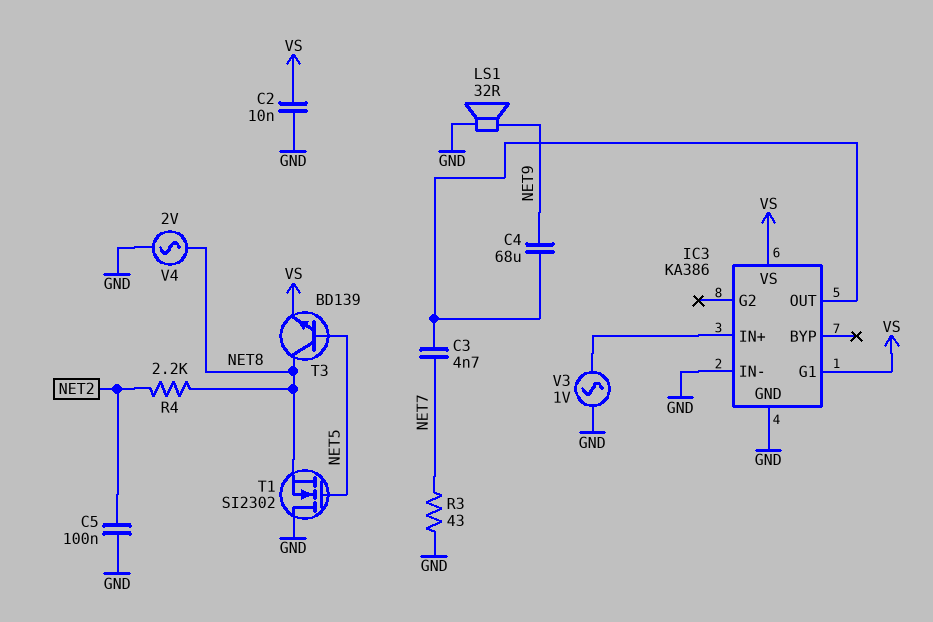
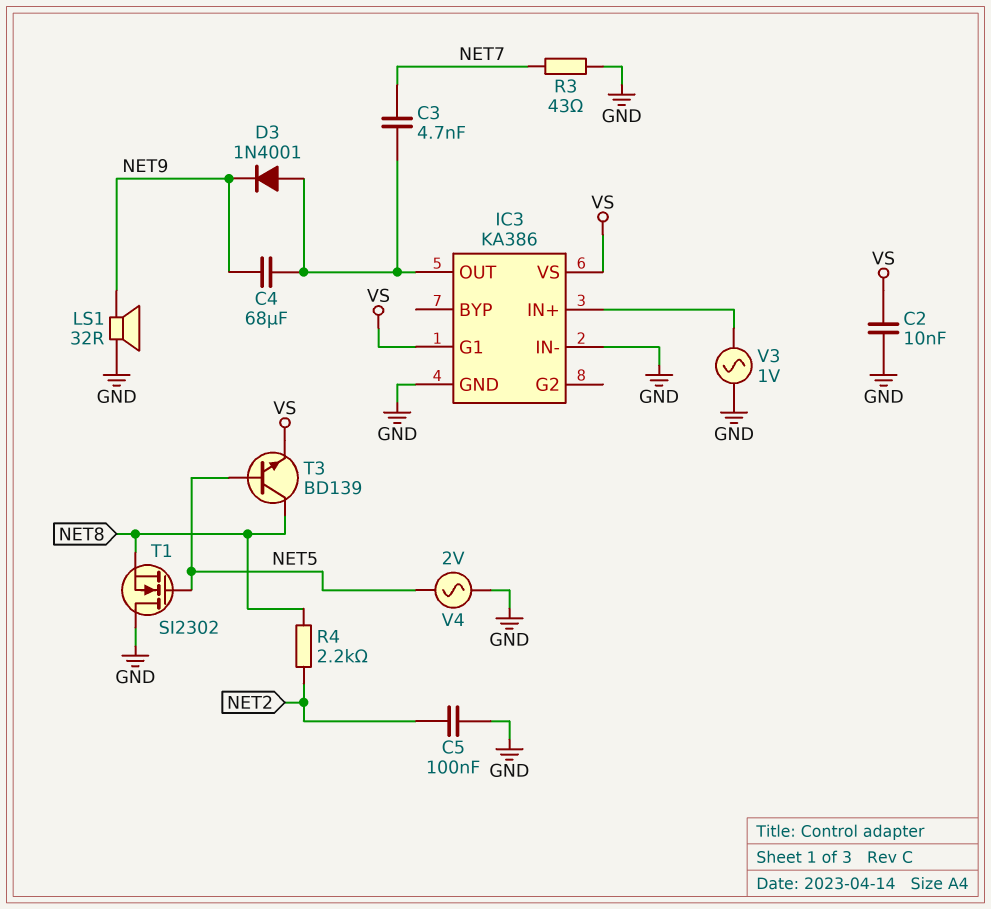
D3: none -> diode 1N4001 (A IC3/OUT, K NET9)
V4: AC 2V (GND, NET8) -> AC 2V (GND, NET5)

